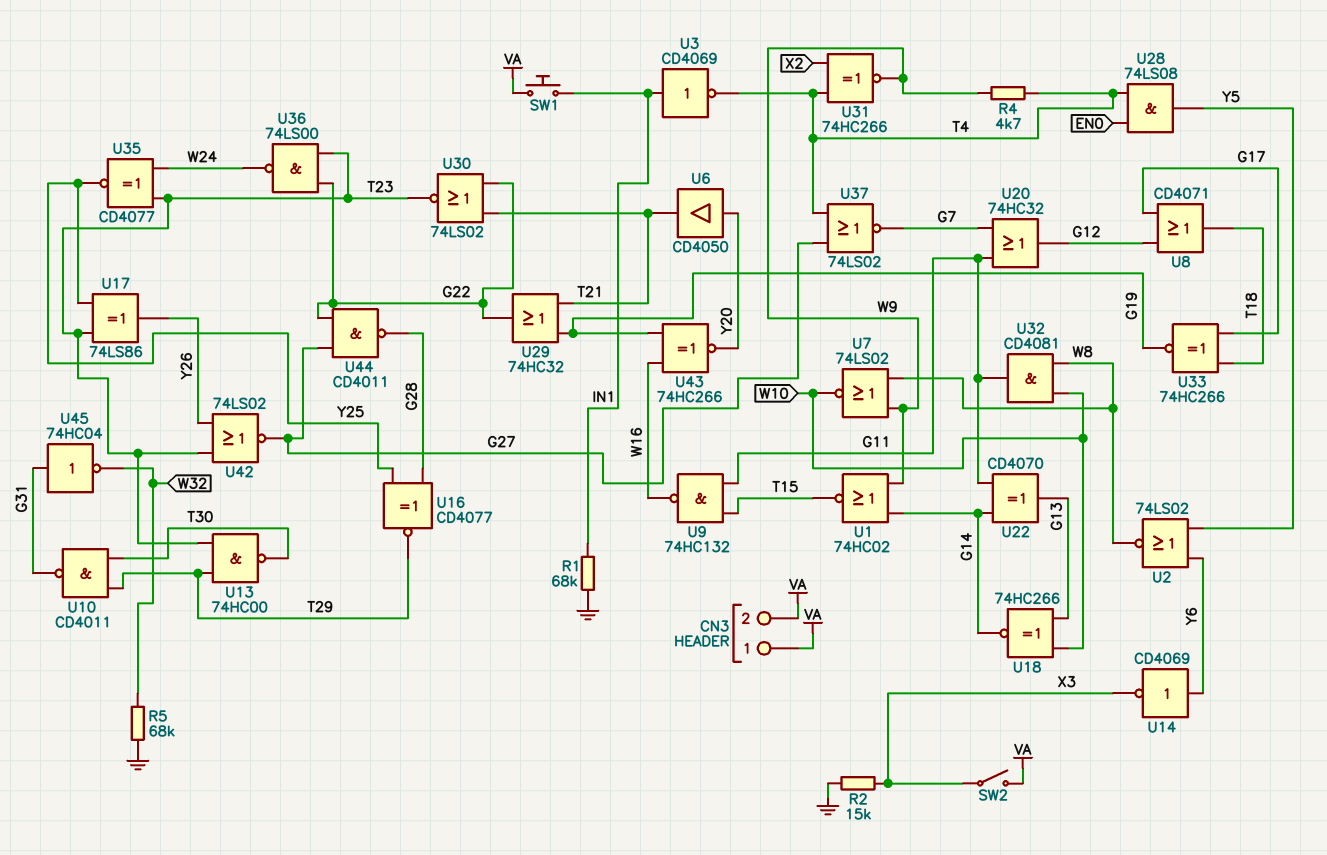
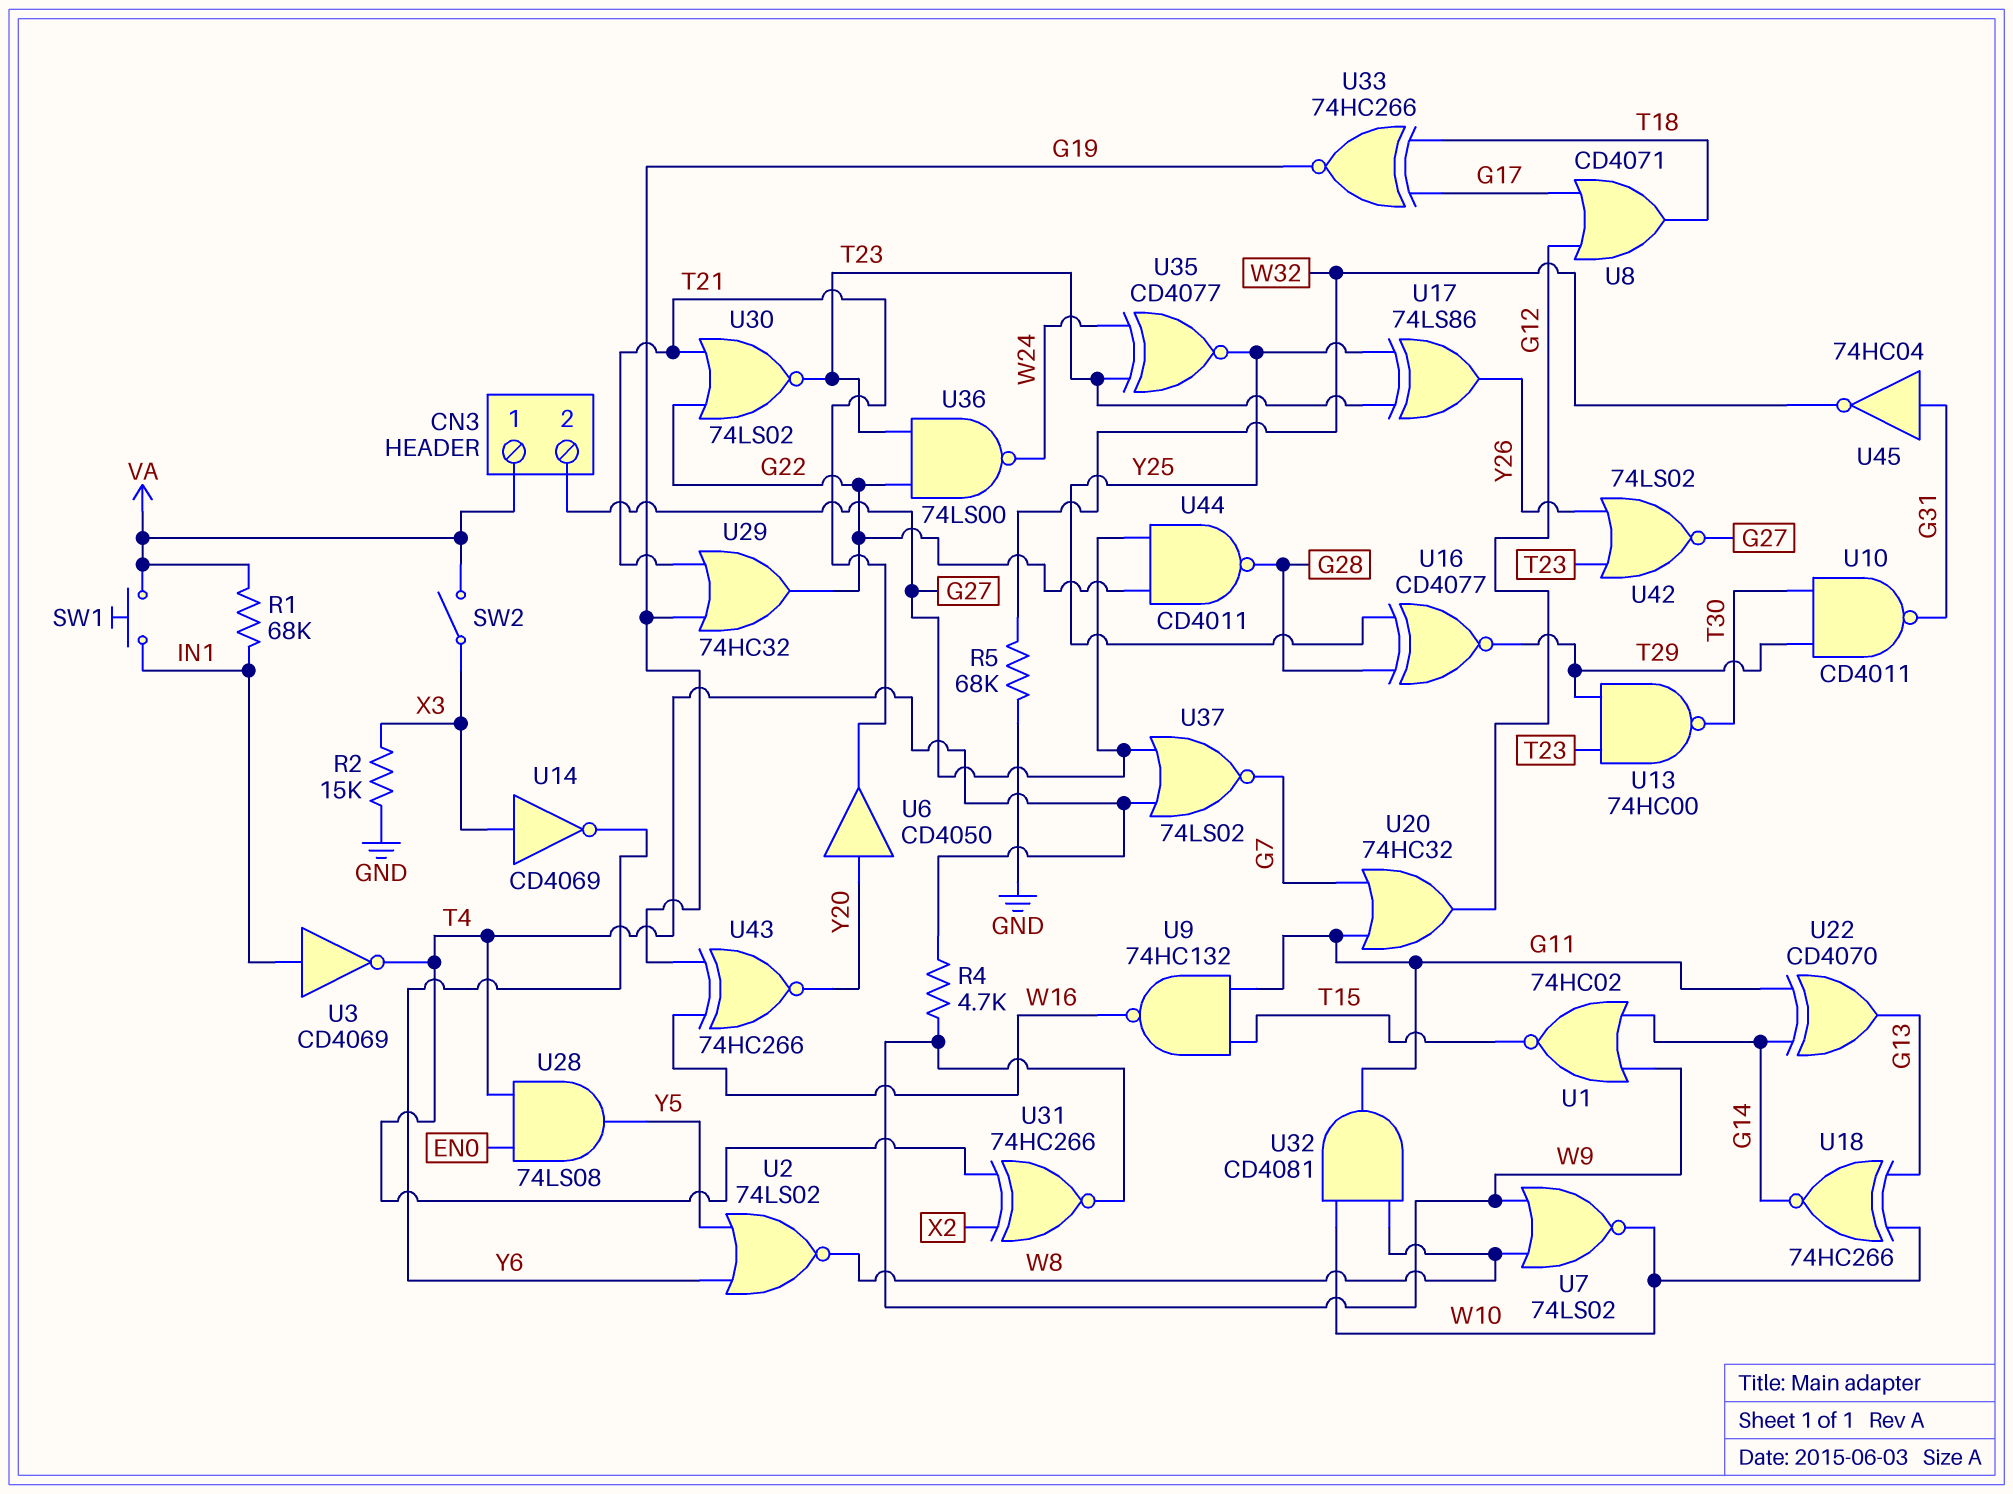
CN3 pin 2: VA -> G27
R1: 68k (GND, IN1) -> 68k (IN1, VA)
U14: NOT CD4069 (in Y6, out X3) -> NOT CD4069 (in X3, out Y6)

